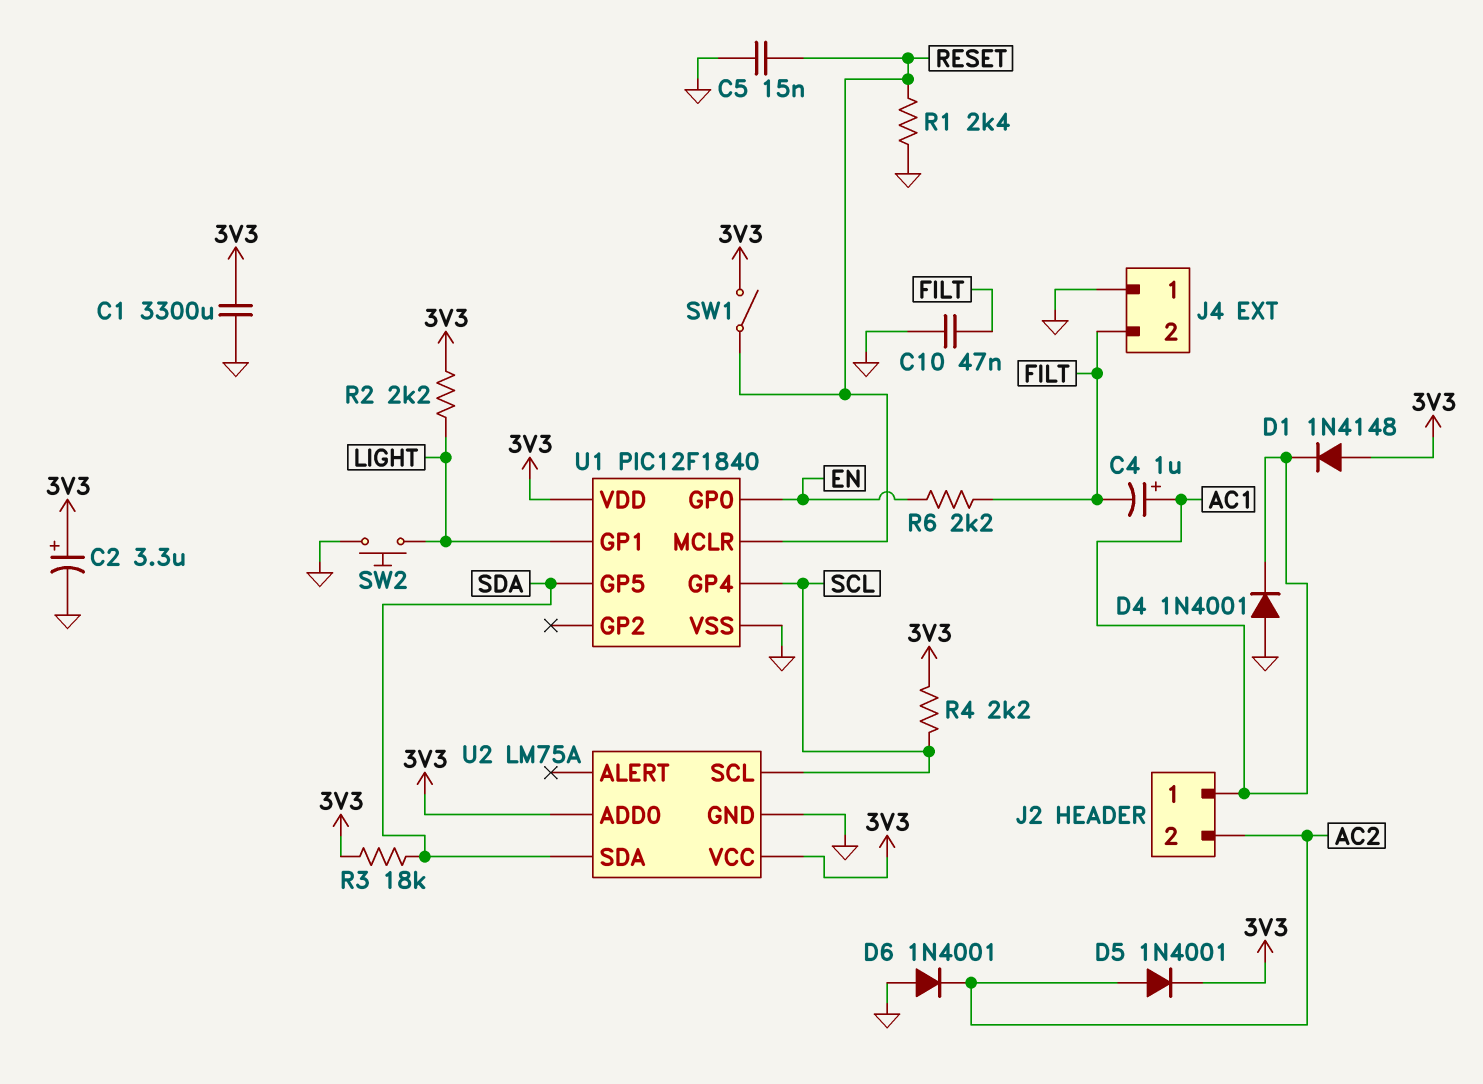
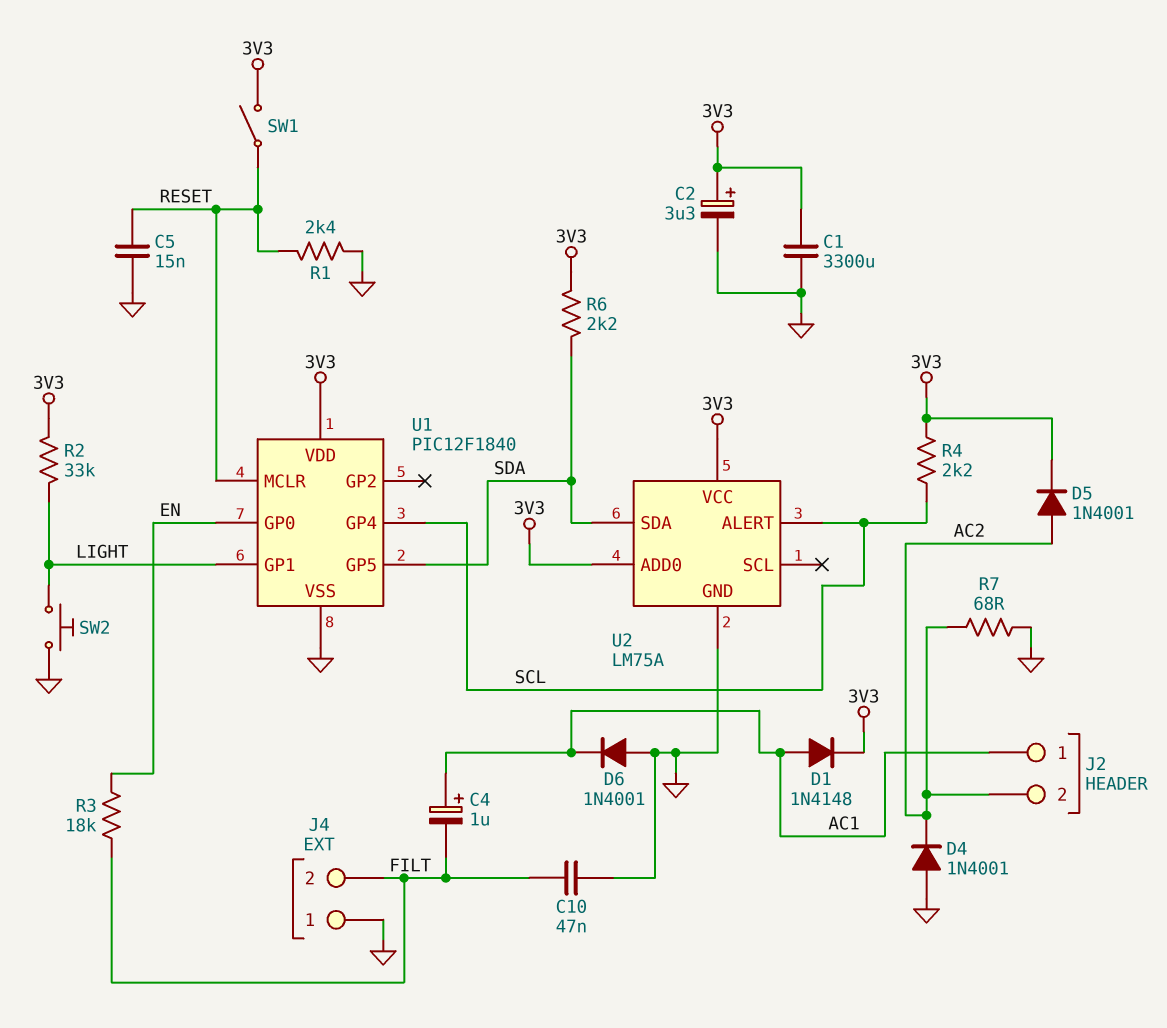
D1: diode 1N4148 (A 3V3, K AC1) -> diode 1N4148 (A AC1, K 3V3)
D4: diode 1N4001 (A GND, K AC1) -> diode 1N4001 (A GND, K AC2)
D6: diode 1N4001 (A GND, K AC2) -> diode 1N4001 (A GND, K AC1)
R2: 2.2k (3V3, LIGHT) -> 33k (3V3, LIGHT)
R3: 18k (3V3, SDA) -> 18k (EN, FILT)
R6: 2.2k (EN, FILT) -> 2.2k (3V3, SDA)
R7: none -> 68 (AC2, GND)
U2 pin ALERT: none -> SCL
U2 pin SCL: SCL -> none

